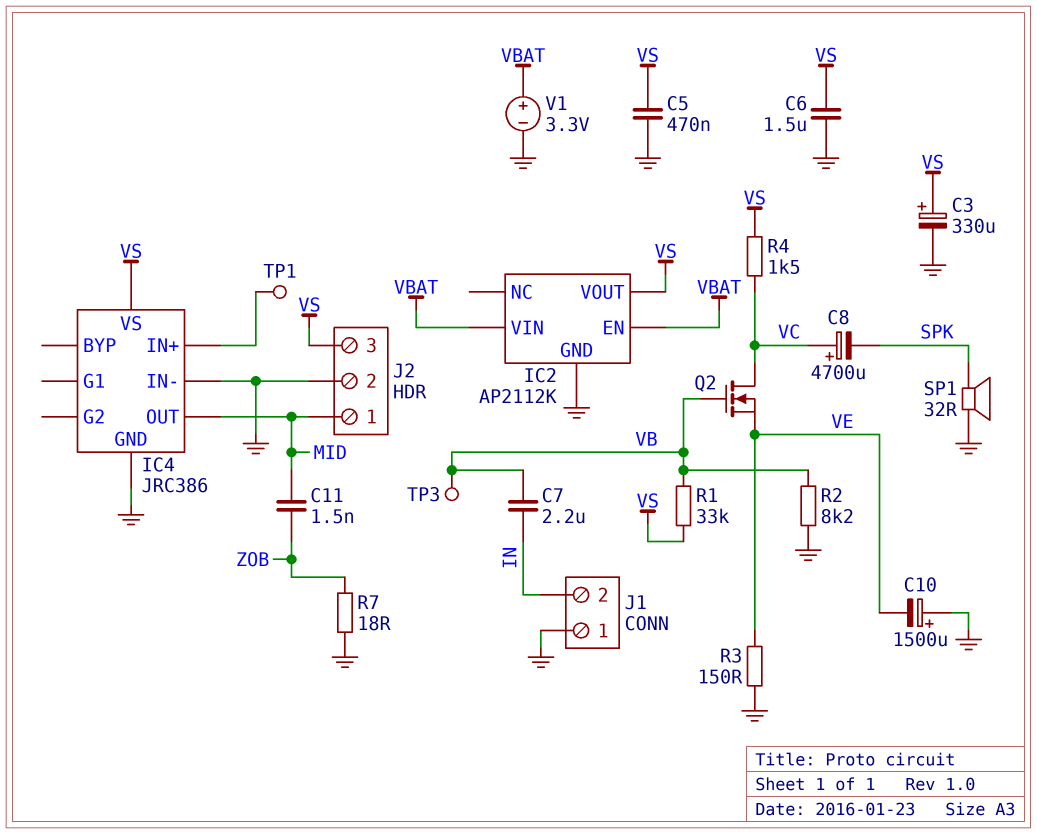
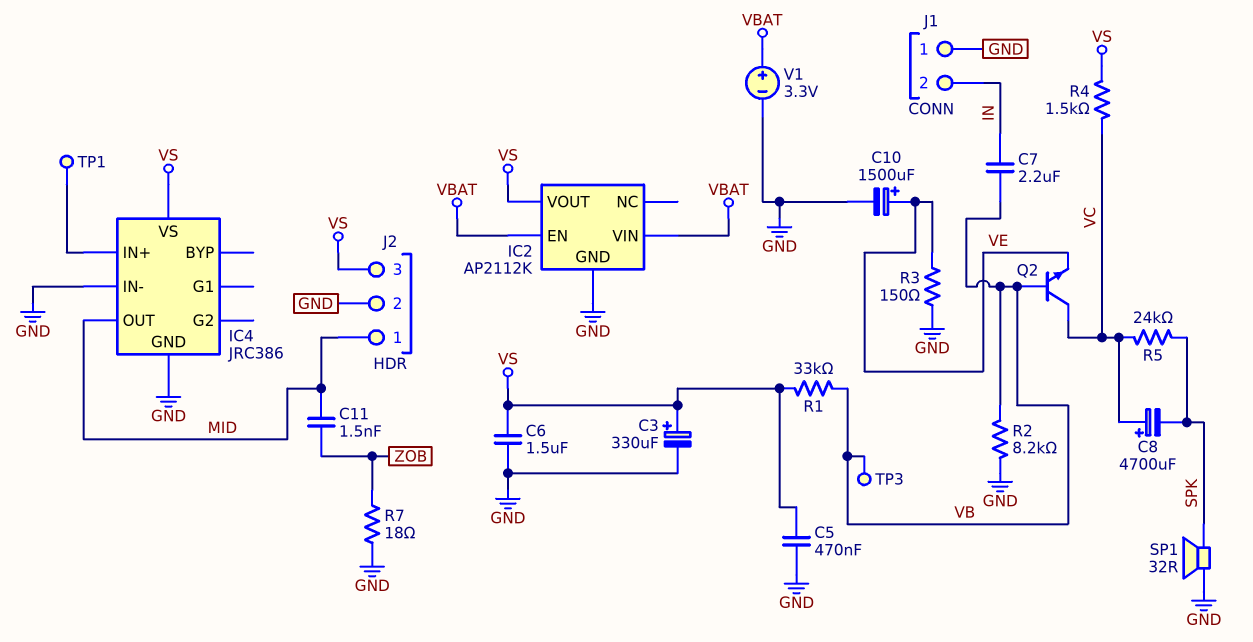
C10: 1500uF (plus GND, minus VE) -> 1500uF (plus VE, minus GND)
Q2: NMOS (G VB, D VC, S VE) -> NPN (B VB, C VC, E VE)
R5: none -> 24k (SPK, VC)

